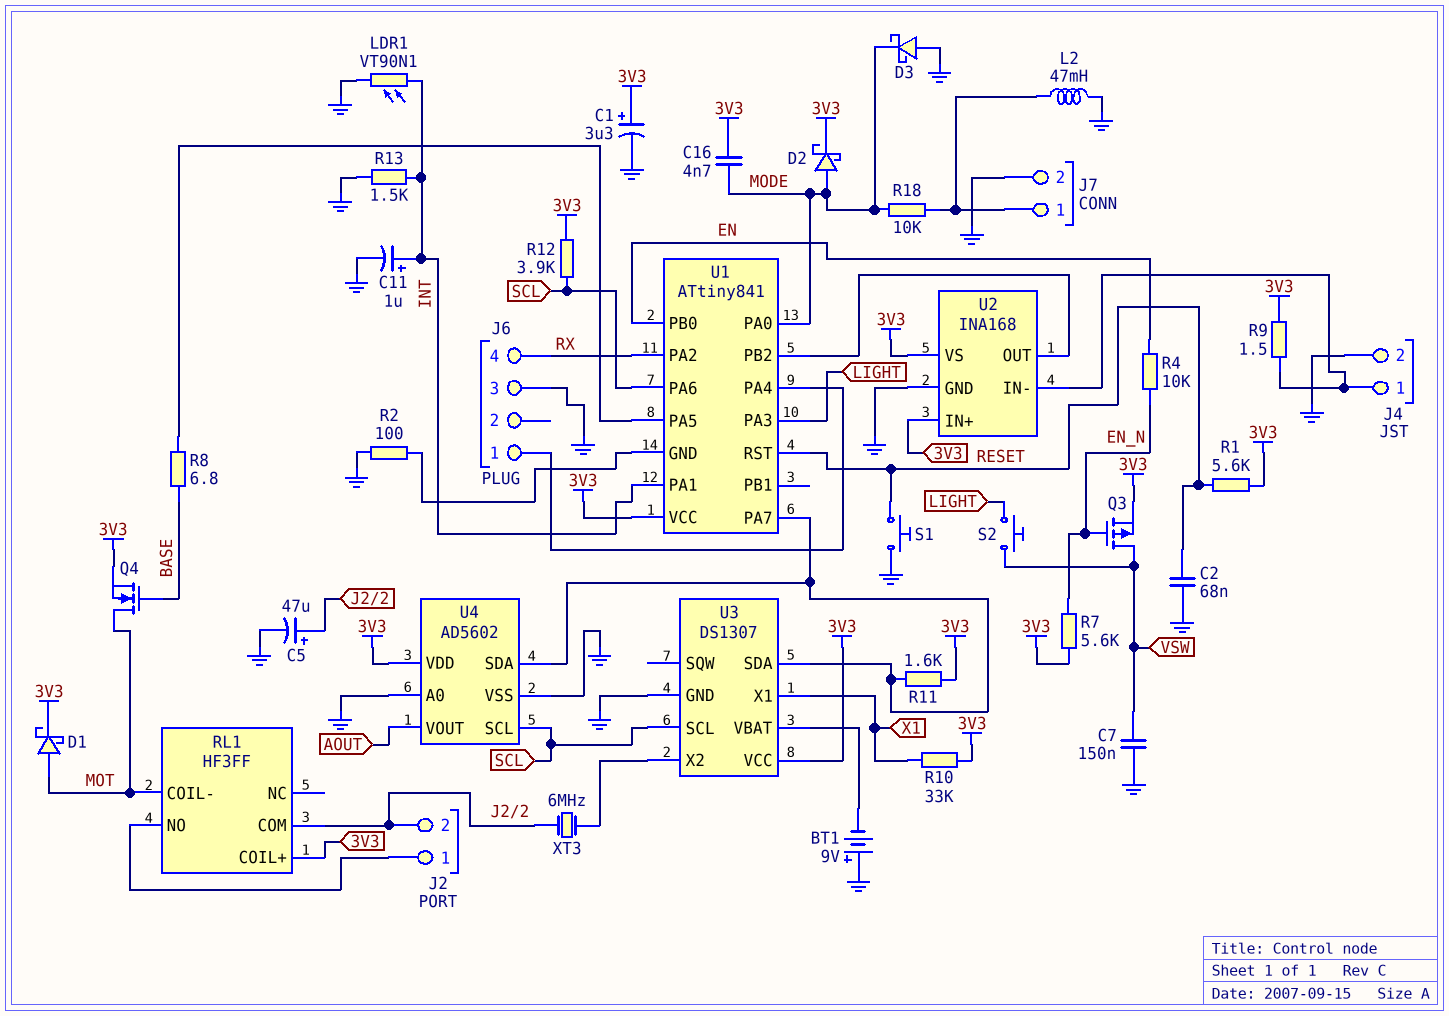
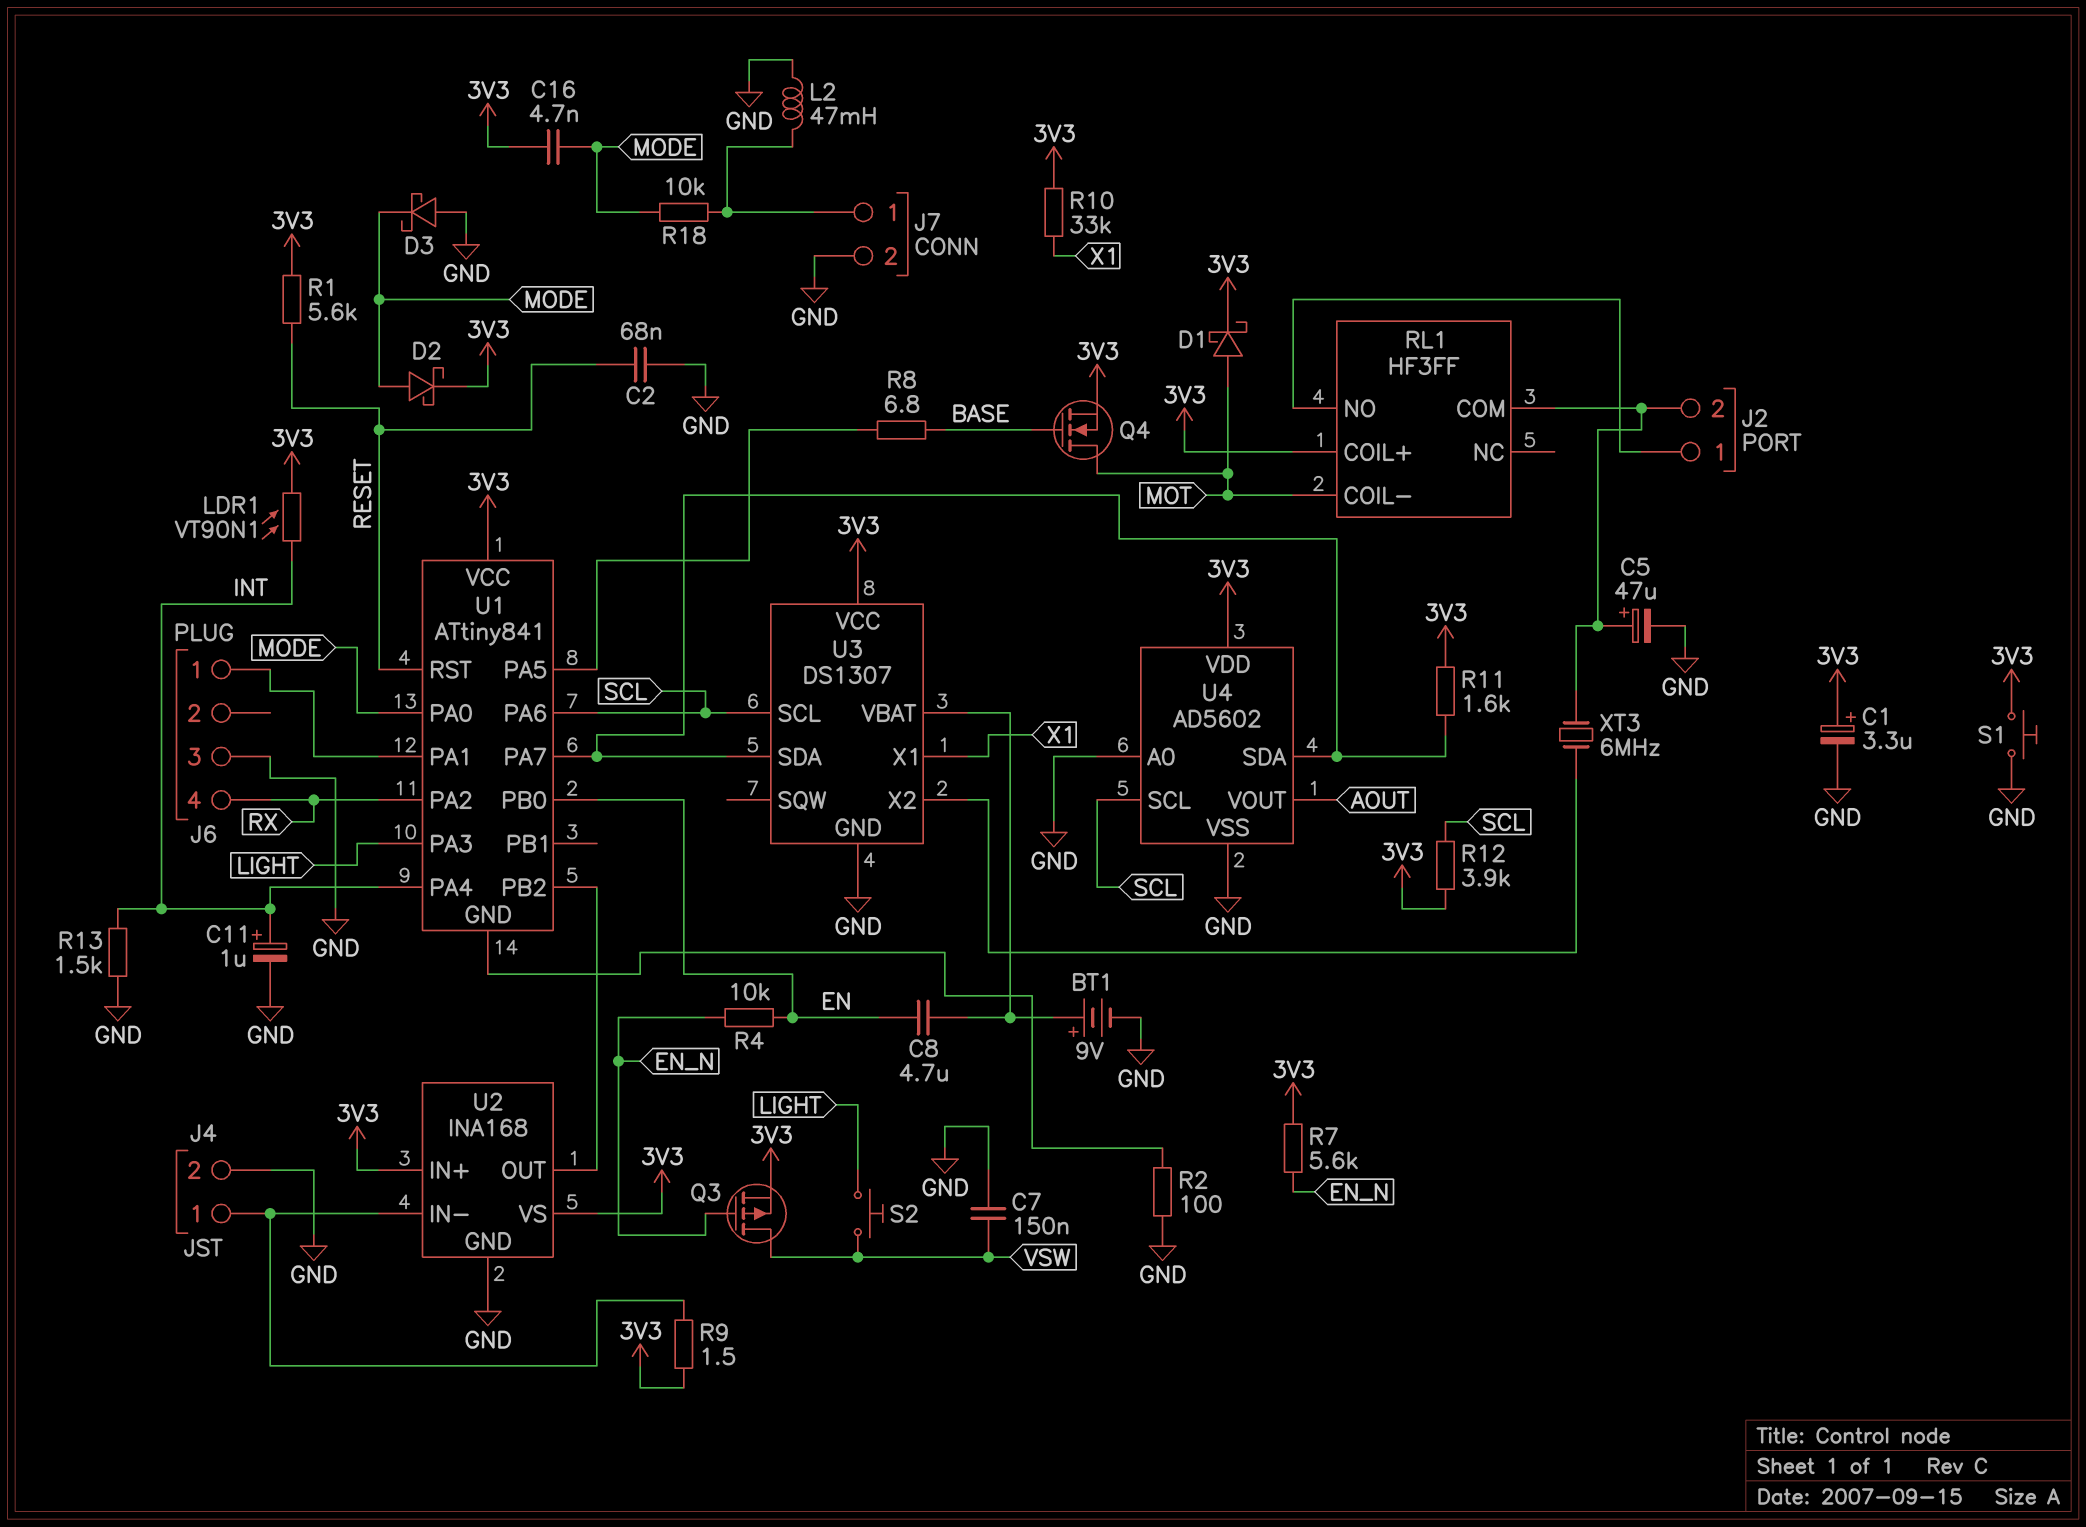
BT1: 9V (plus GND, minus U3/VBAT) -> 9V (plus U3/VBAT, minus GND)
C8: none -> 4.7uF (EN, U3/VBAT)
LDR1: VT90N1 (GND, INT) -> VT90N1 (3V3, INT)
S1: button (GND, RESET) -> button (3V3, GND)
U1 pin PA1: INT -> J6/1
U1 pin PA4: J6/1 -> INT

